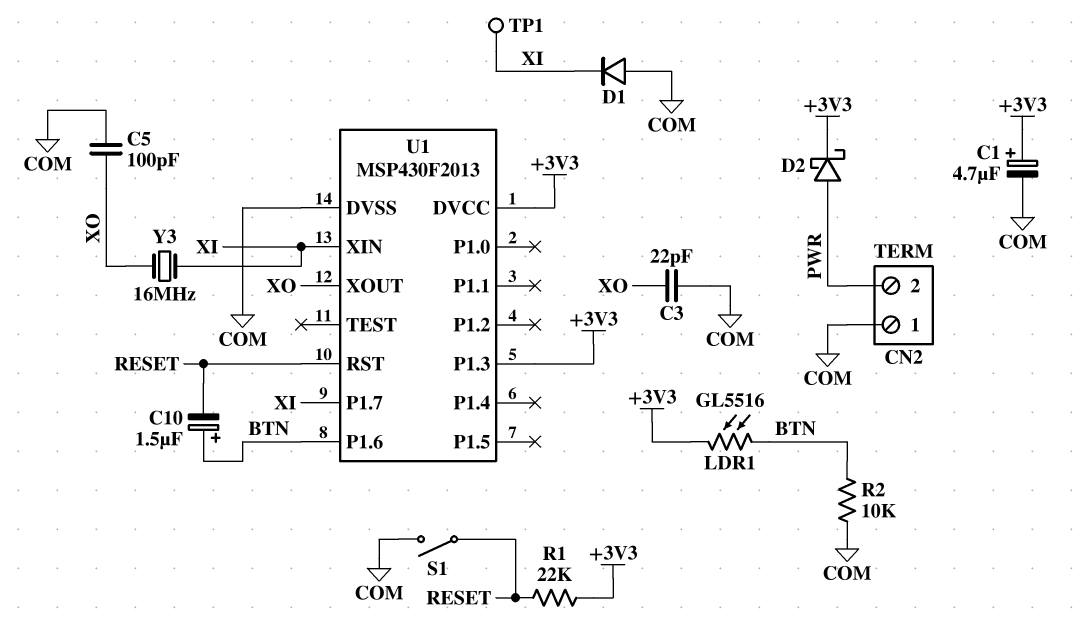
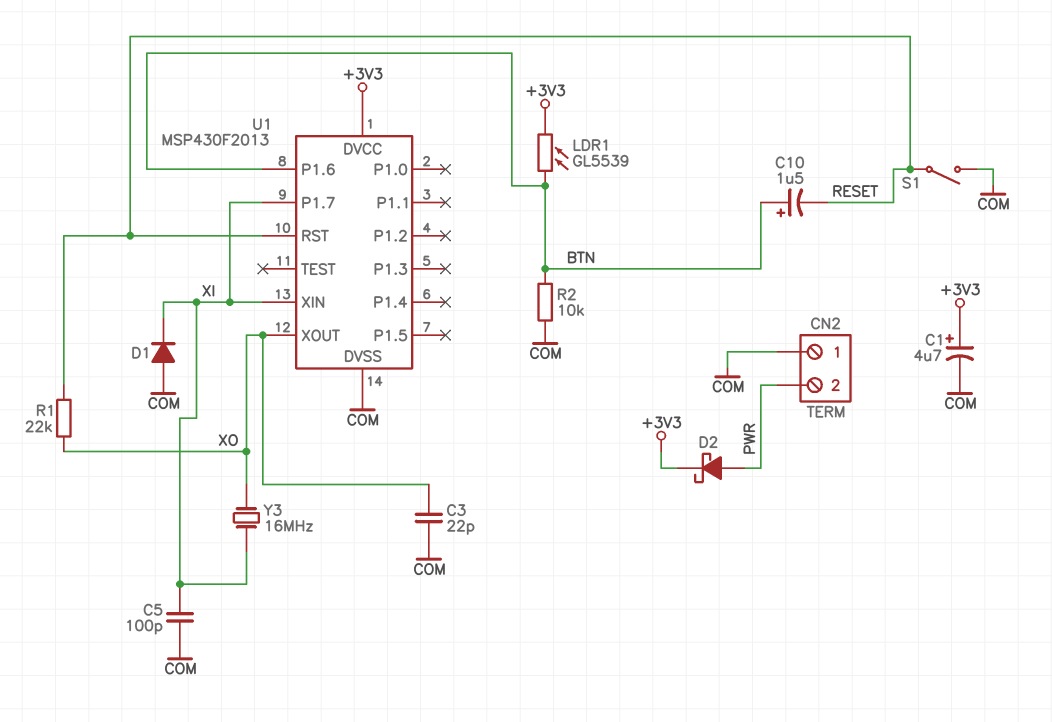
C5: 100pF (COM, XO) -> 100pF (COM, XI)
LDR1: GL5516 (+3V3, BTN) -> GL5539 (+3V3, BTN)
R1: 22k (+3V3, RESET) -> 22k (RESET, XO)
TP1: test point (XI) -> none
U1 pin P1.3: +3V3 -> none

